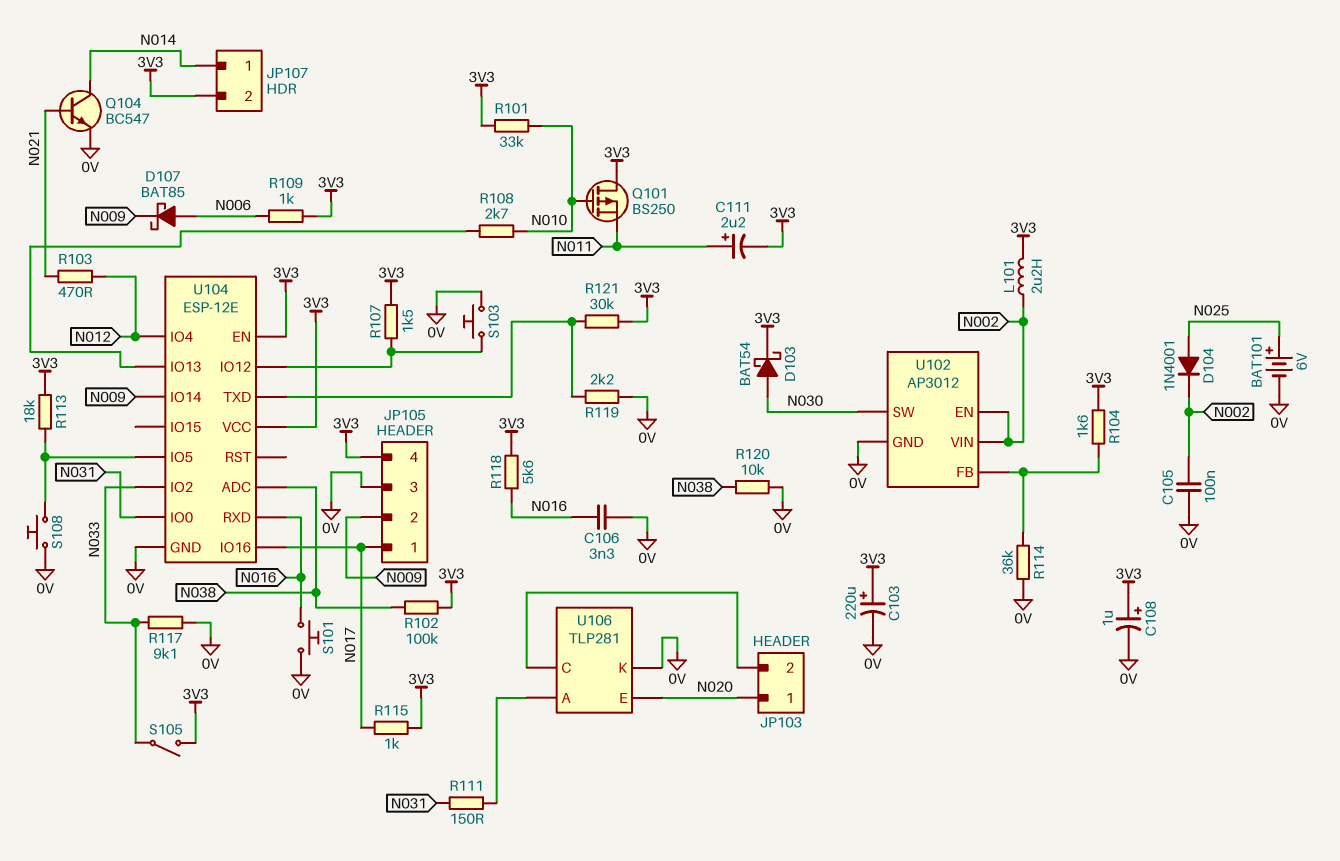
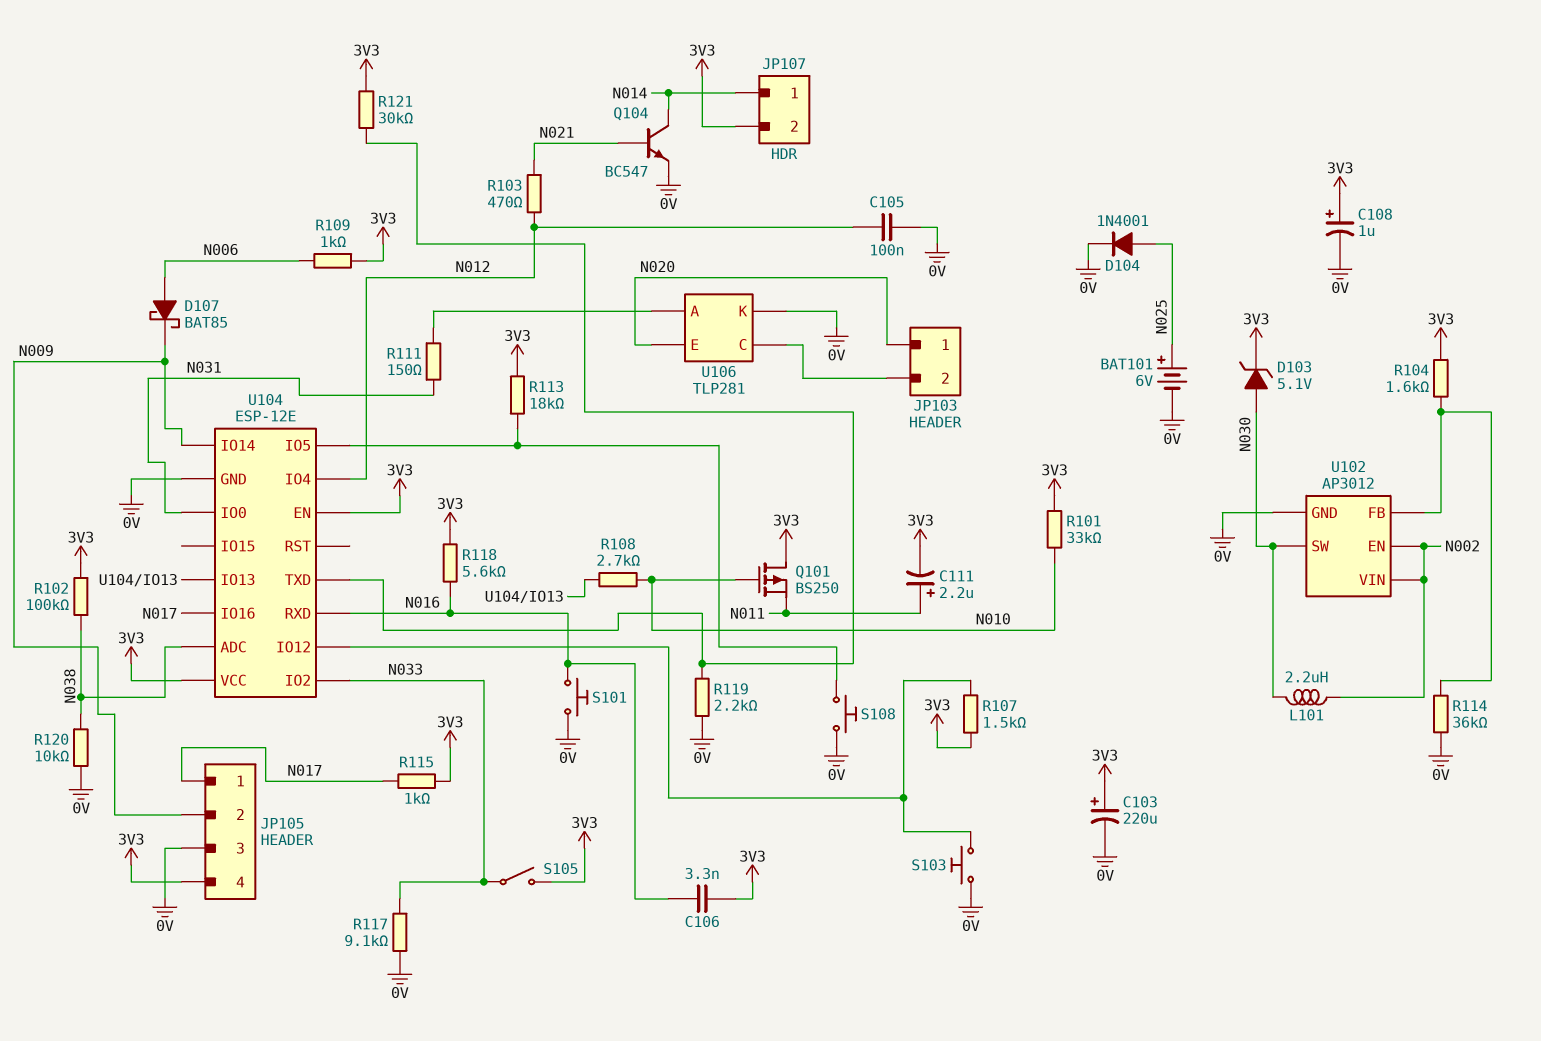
C105: 100nF (0V, N002) -> 100nF (0V, N012)
C106: 3.3nF (0V, N016) -> 3.3nF (3V3, N016)
D103: schottky BAT54 (A N030, K 3V3) -> zener 5.1V (A N030, K 3V3)
D104: diode 1N4001 (A N025, K N002) -> diode 1N4001 (A N025, K 0V)
L101: 2.2uH (3V3, N002) -> 2.2uH (N002, N030)

